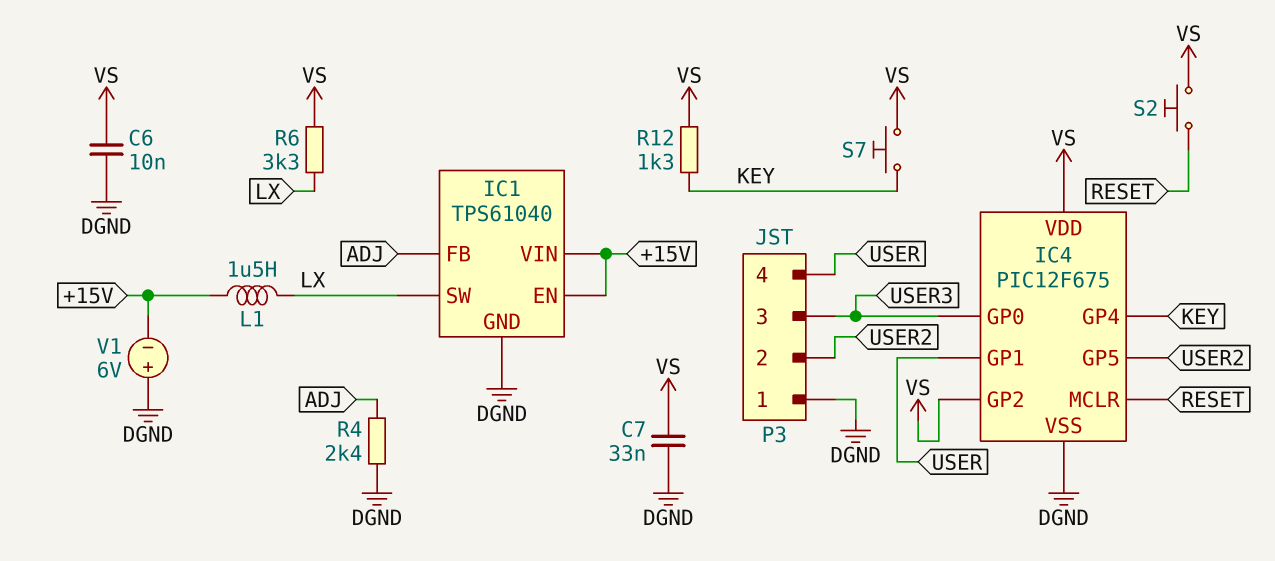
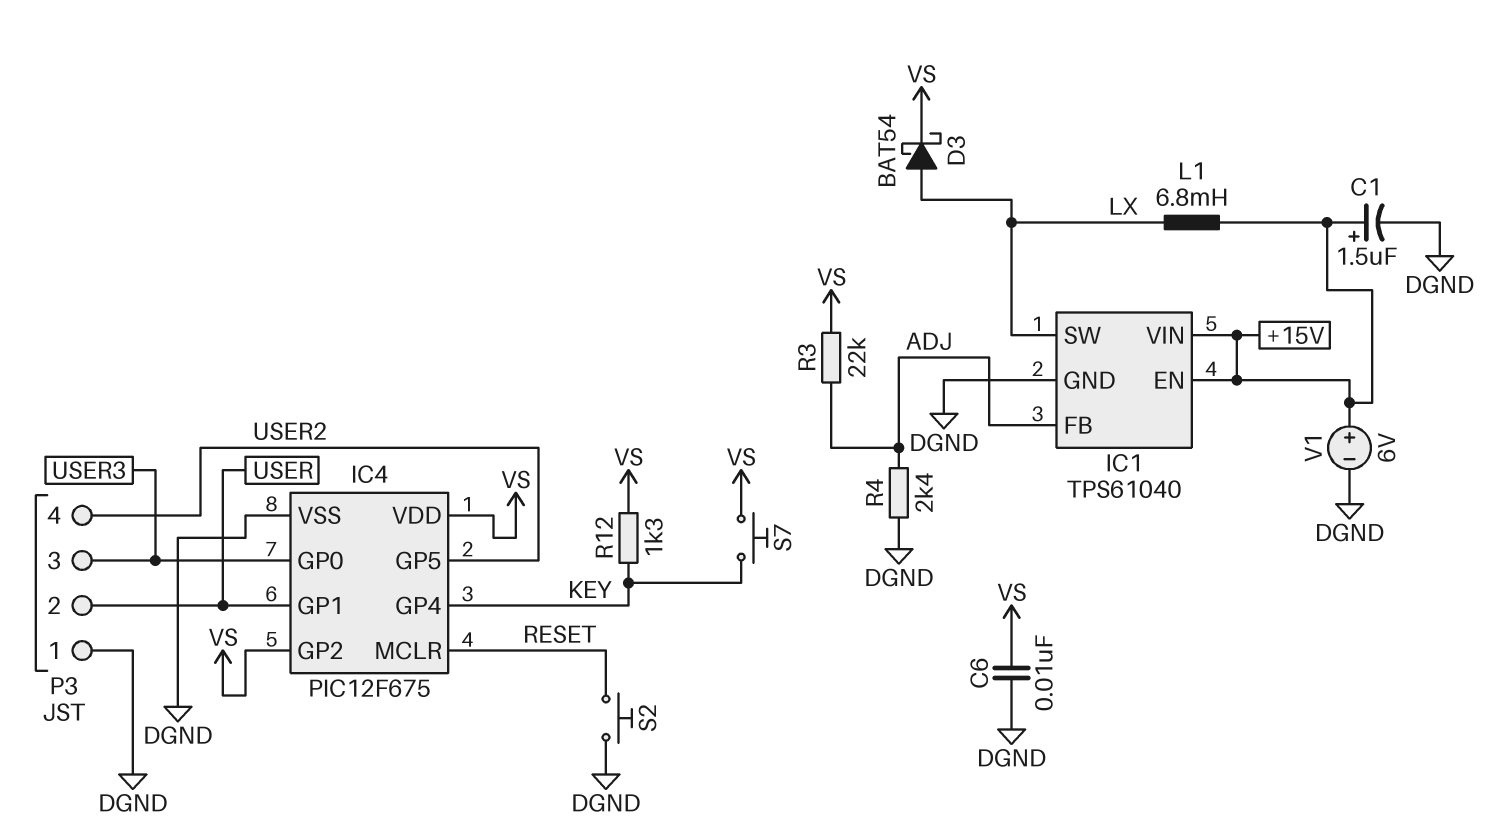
C1: none -> 1.5uF (plus +15V, minus DGND)
C7: 33nF (DGND, VS) -> none
D3: none -> schottky BAT54 (A LX, K VS)
L1: 1.5uH (+15V, LX) -> 6.8mH (+15V, LX)
P3 pin 2: USER2 -> USER
P3 pin 4: USER -> USER2
R3: none -> 22k (ADJ, VS)
R6: 3.3k (LX, VS) -> none
S2: button (RESET, VS) -> button (DGND, RESET)
V1: 6V (plus DGND, minus +15V) -> 6V (plus +15V, minus DGND)

